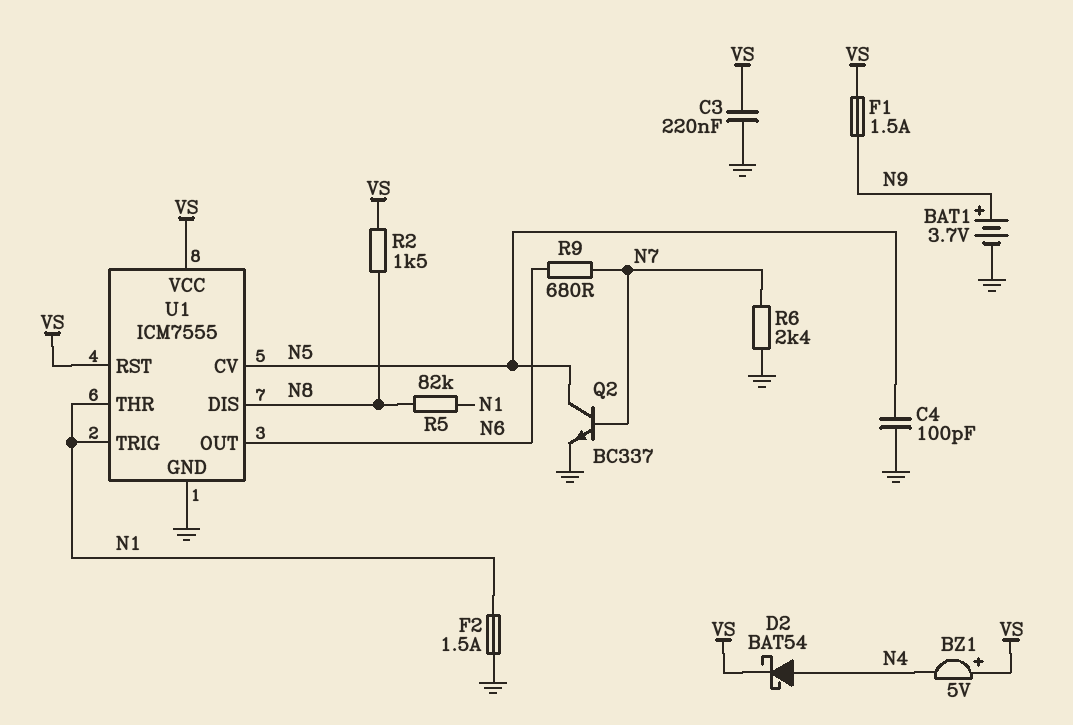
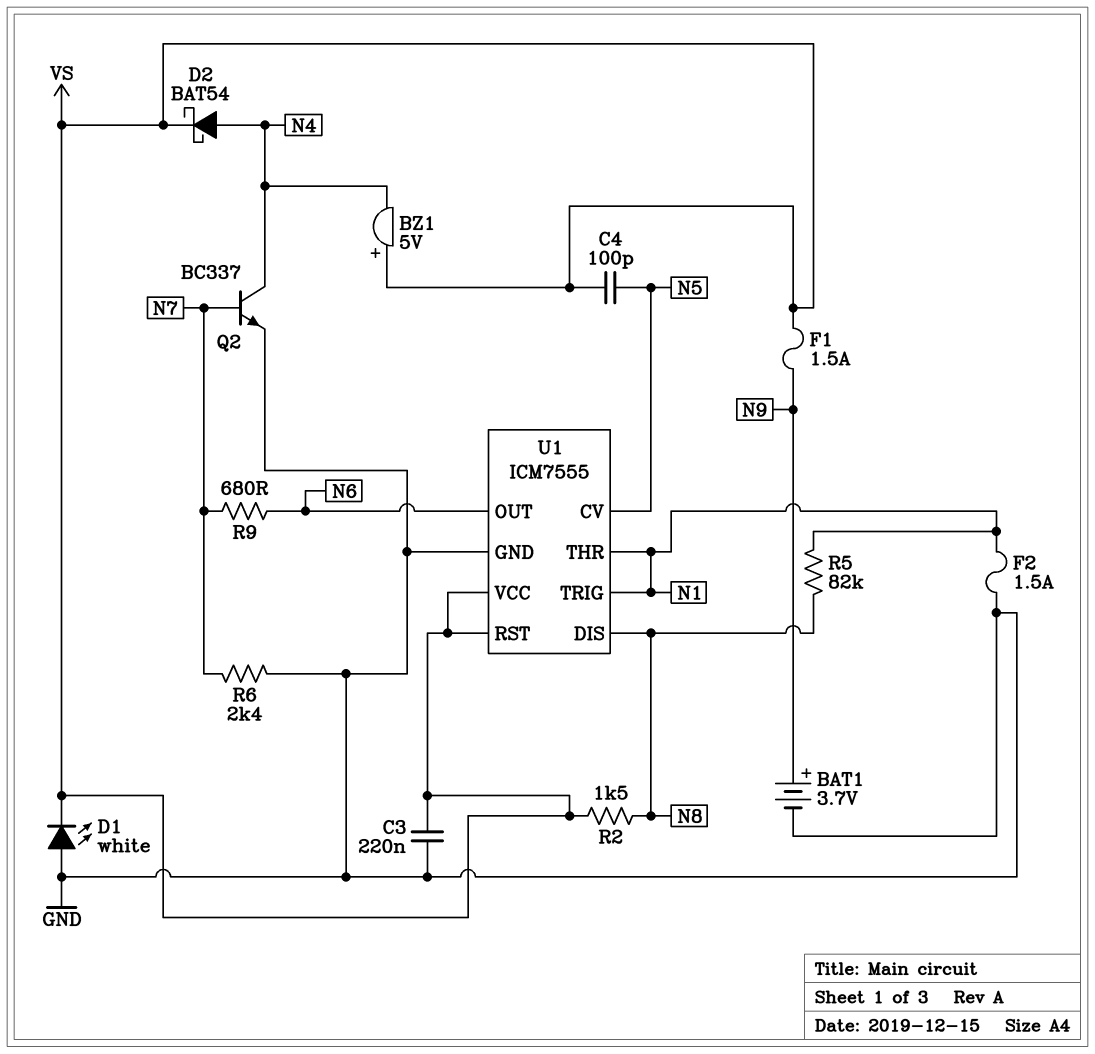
C4: 100pF (GND, N5) -> 100pF (N5, VS)
D1: none -> LED white (A GND, K VS)
Q2: NPN BC337 (B N7, C N5, E GND) -> NPN BC337 (B N7, C N4, E GND)

